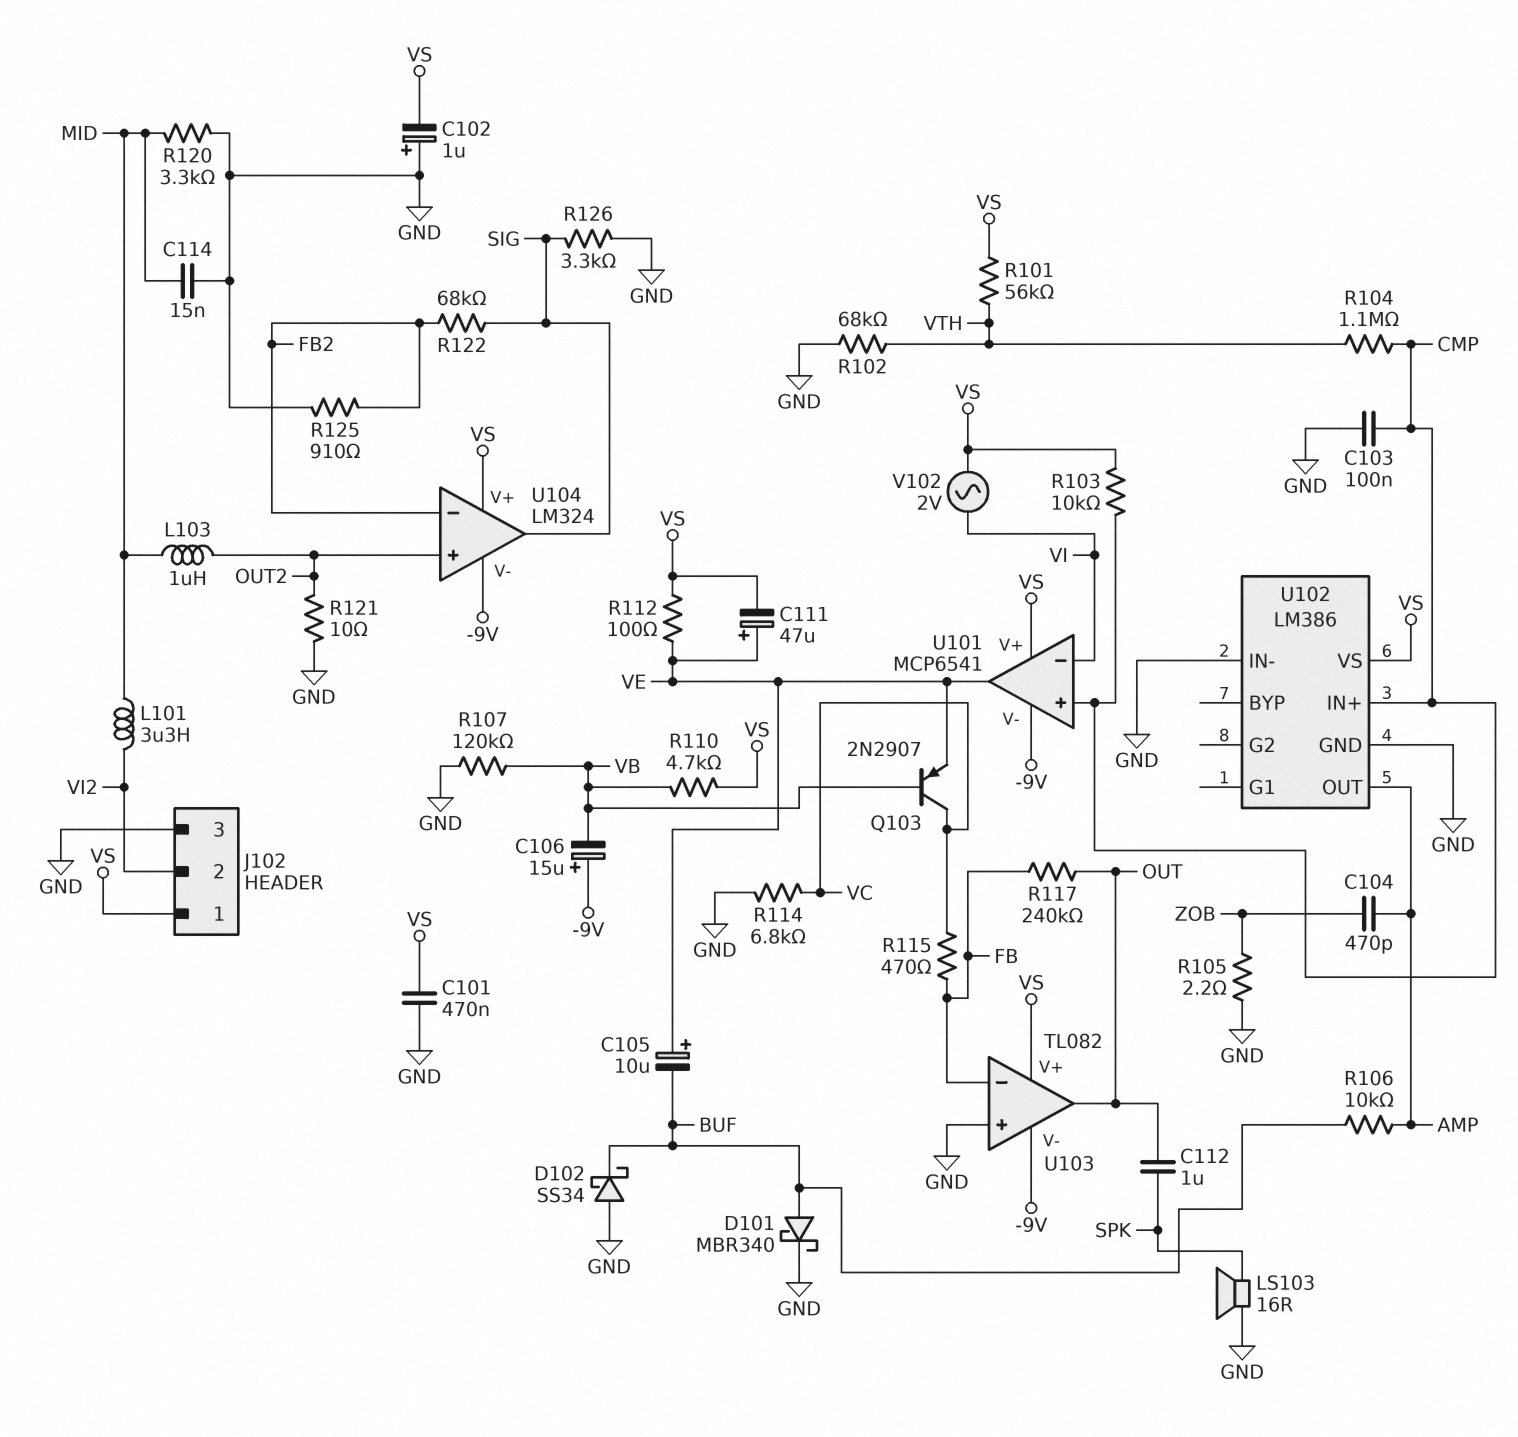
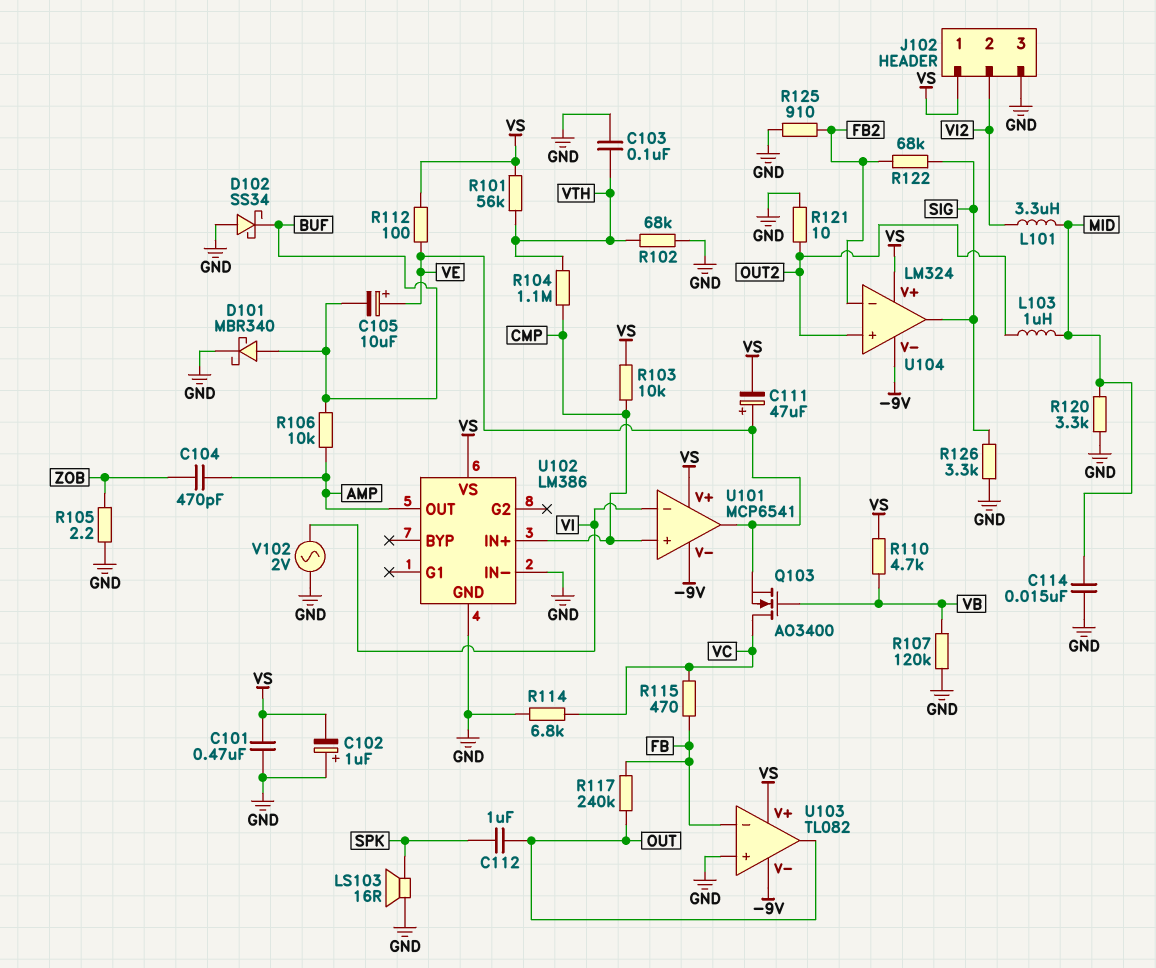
C103: 100nF (CMP, GND) -> 100nF (GND, VTH)
C106: 15uF (plus -9V, minus VB) -> none
Q103: PNP 2N2907 (B VB, C VC, E VE) -> NMOS AO3400 (G VB, D VC, S VE)
V102: AC 2V (VI, VS) -> AC 2V (GND, VI)

